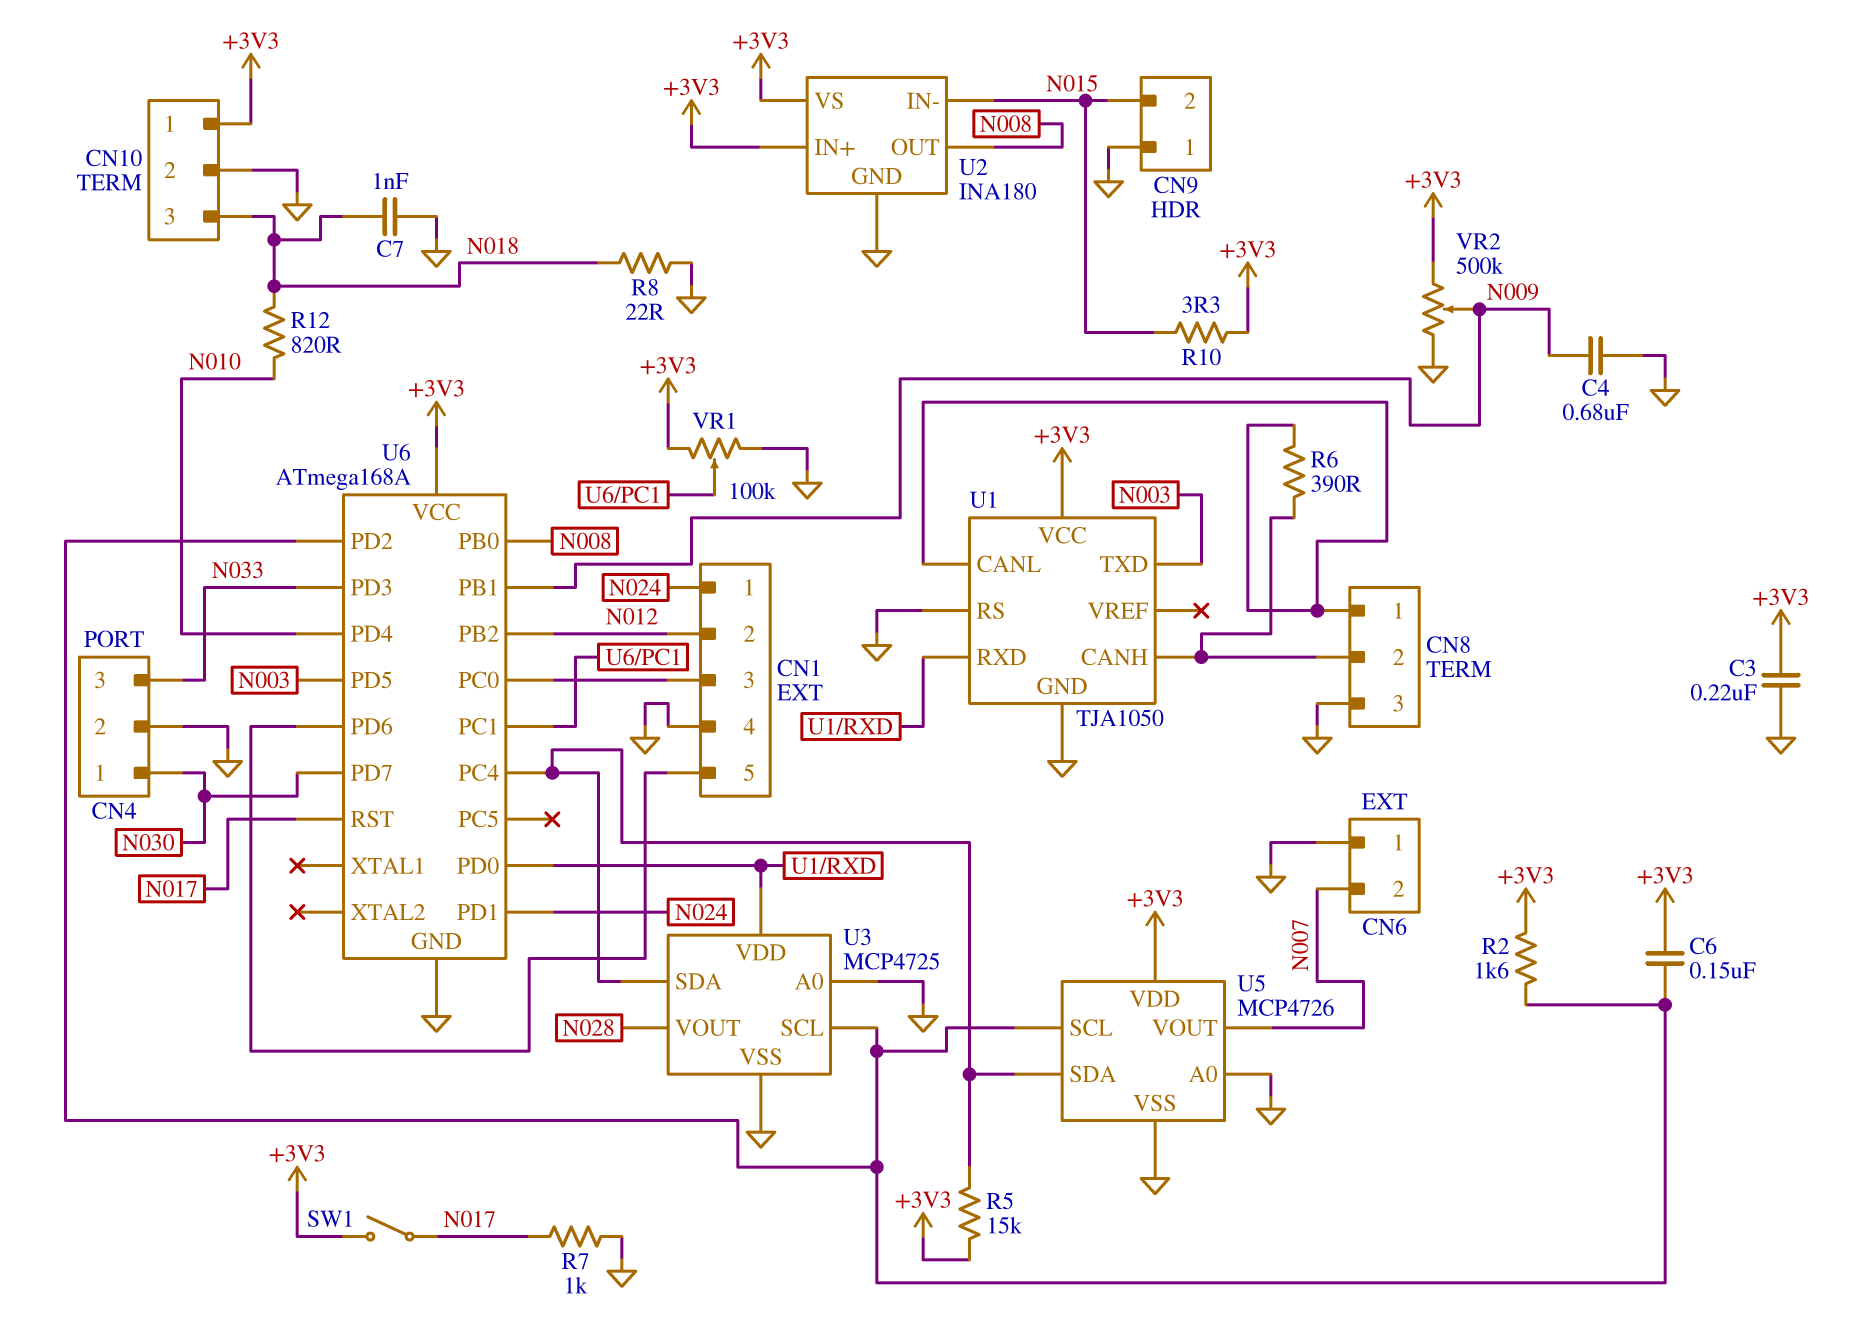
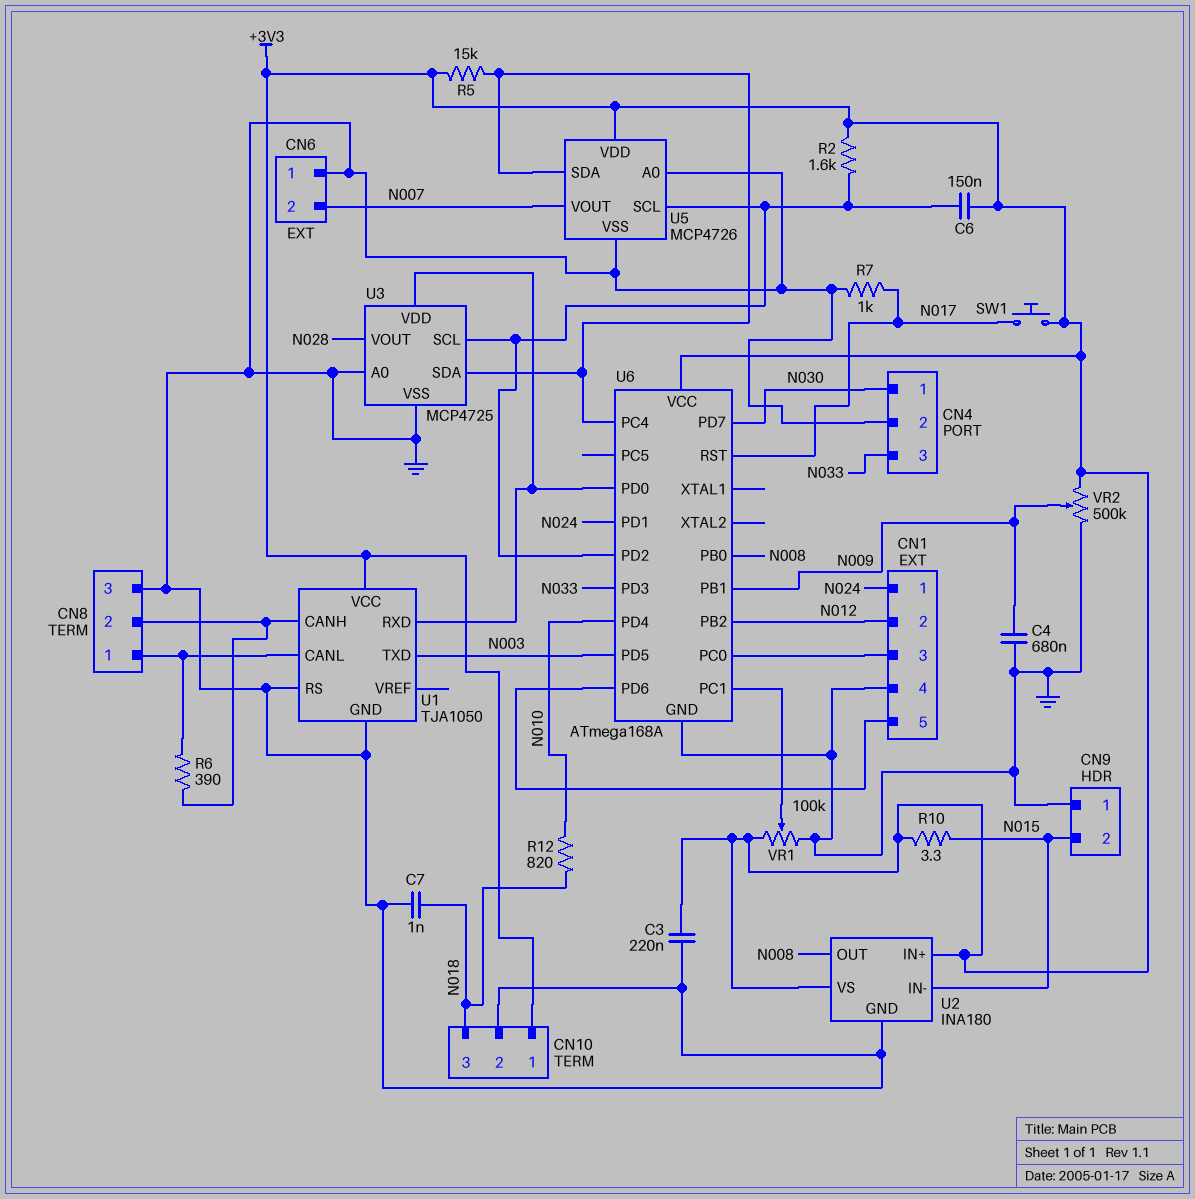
R8: 22 (GND, N018) -> none
SW1: switch (+3V3, N017) -> button (+3V3, N017)

